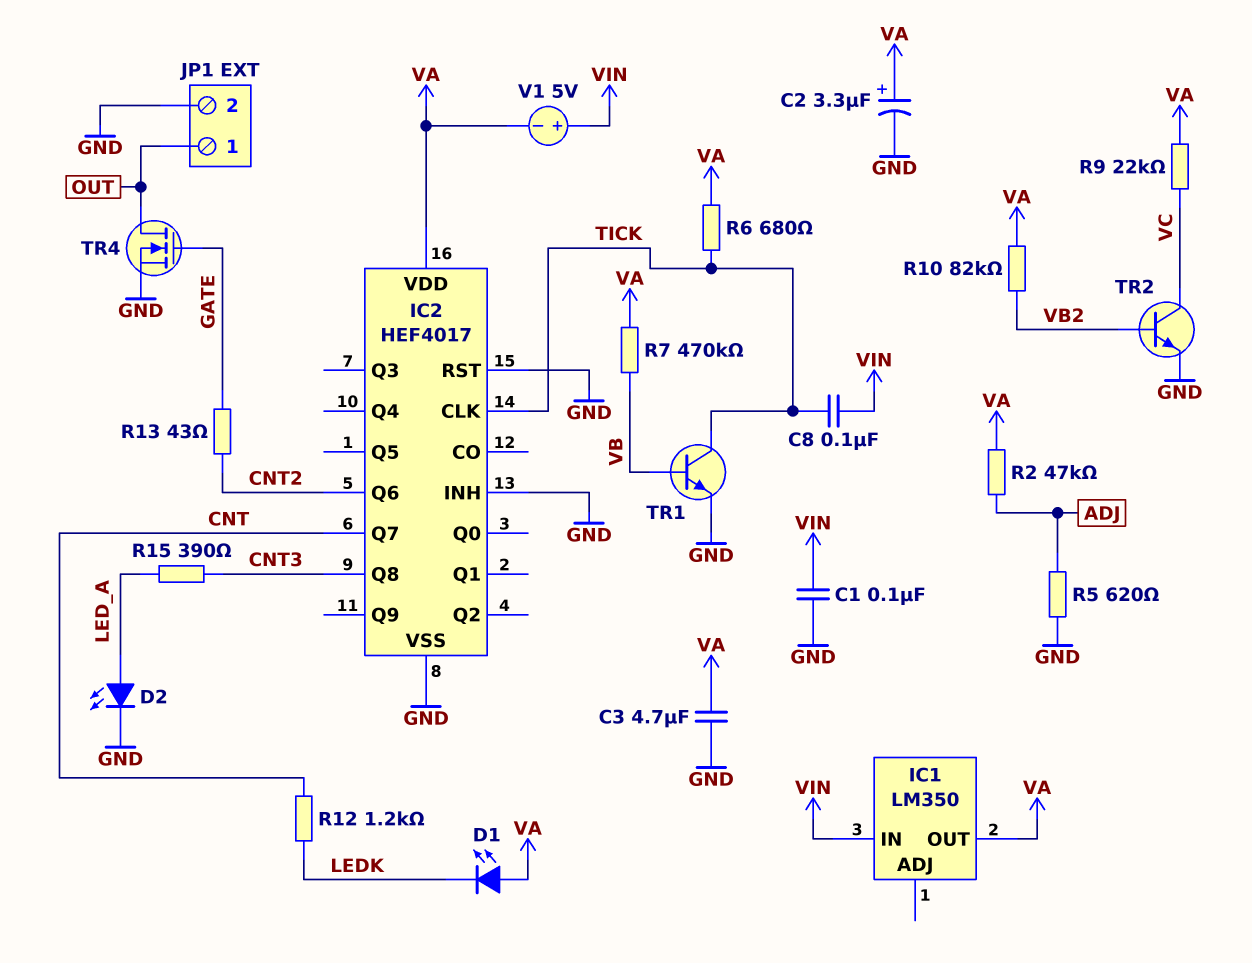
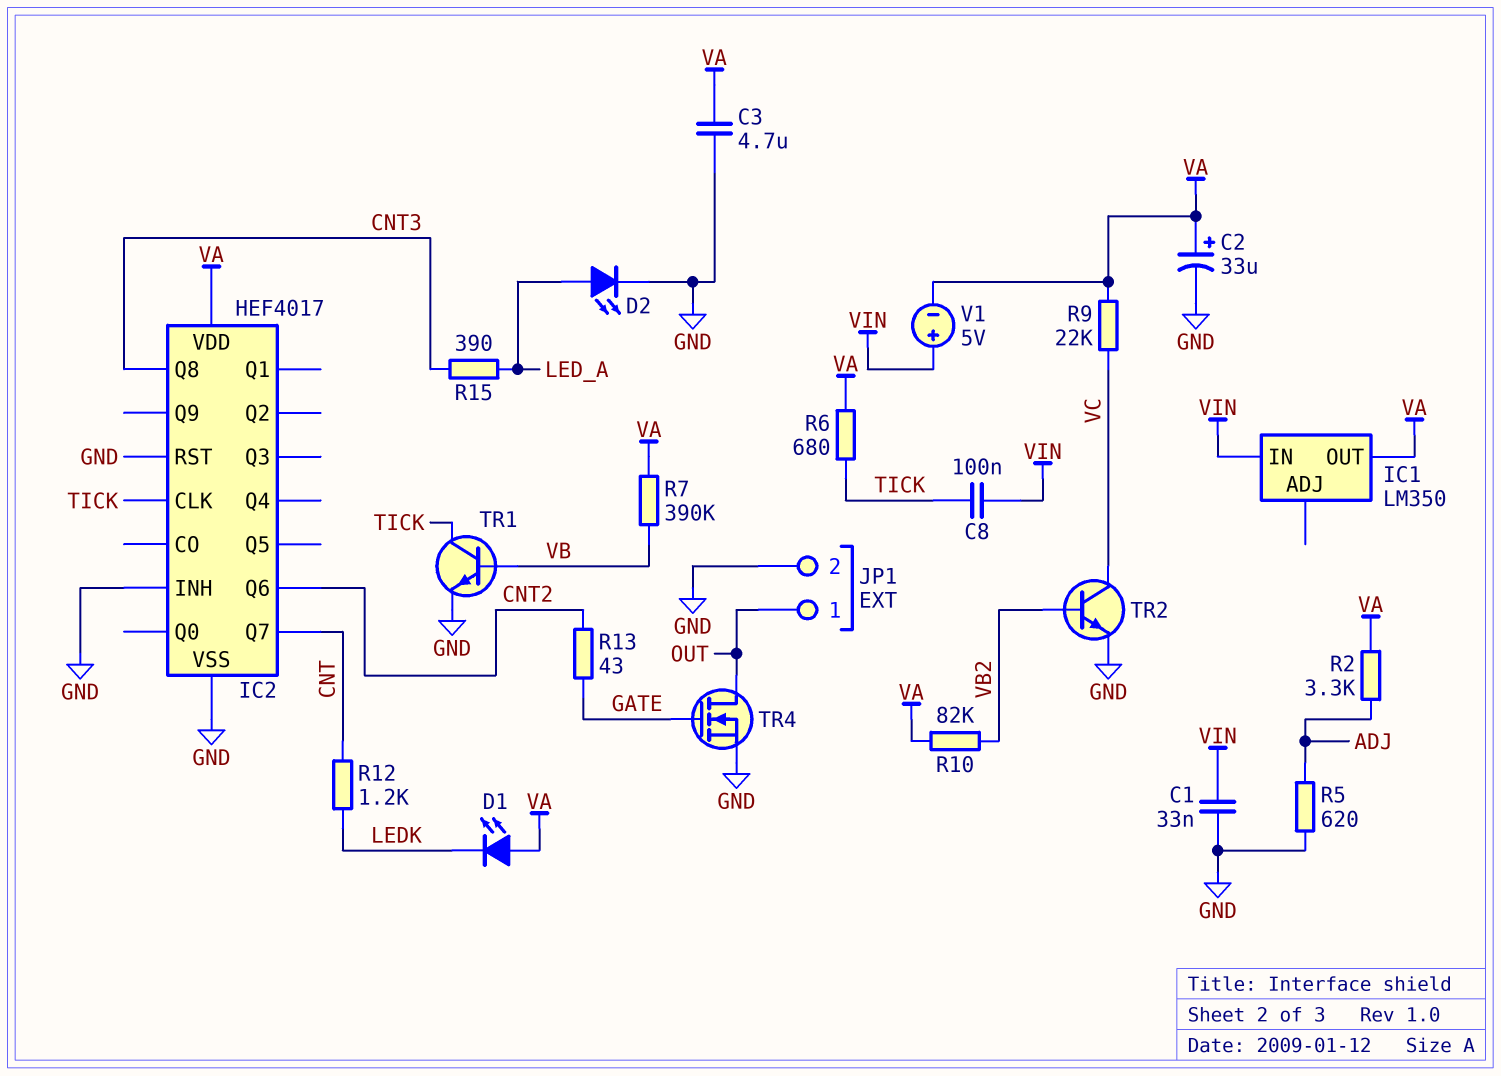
C1: 100nF (GND, VIN) -> 33nF (GND, VIN)
C2: 3.3uF (plus VA, minus GND) -> 33uF (plus VA, minus GND)
R2: 47k (ADJ, VA) -> 3.3k (ADJ, VA)
R7: 470k (VA, VB) -> 390k (VA, VB)

